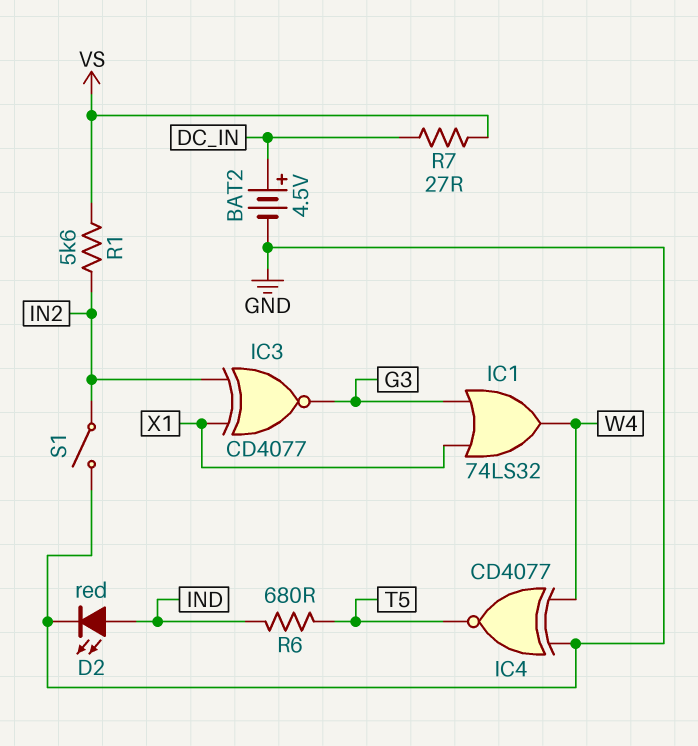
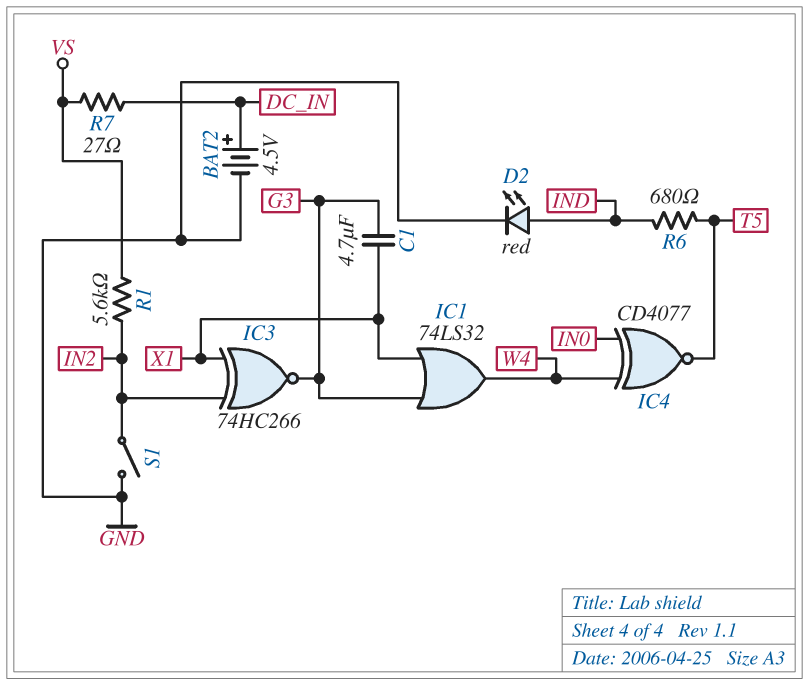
C1: none -> 4.7uF (G3, X1)
IC3: XNOR CD4077 (in IN2, in X1, out G3) -> XNOR 74HC266 (in IN2, in X1, out G3)
IC4: XNOR CD4077 (in GND, in W4, out T5) -> XNOR CD4077 (in IN0, in W4, out T5)

